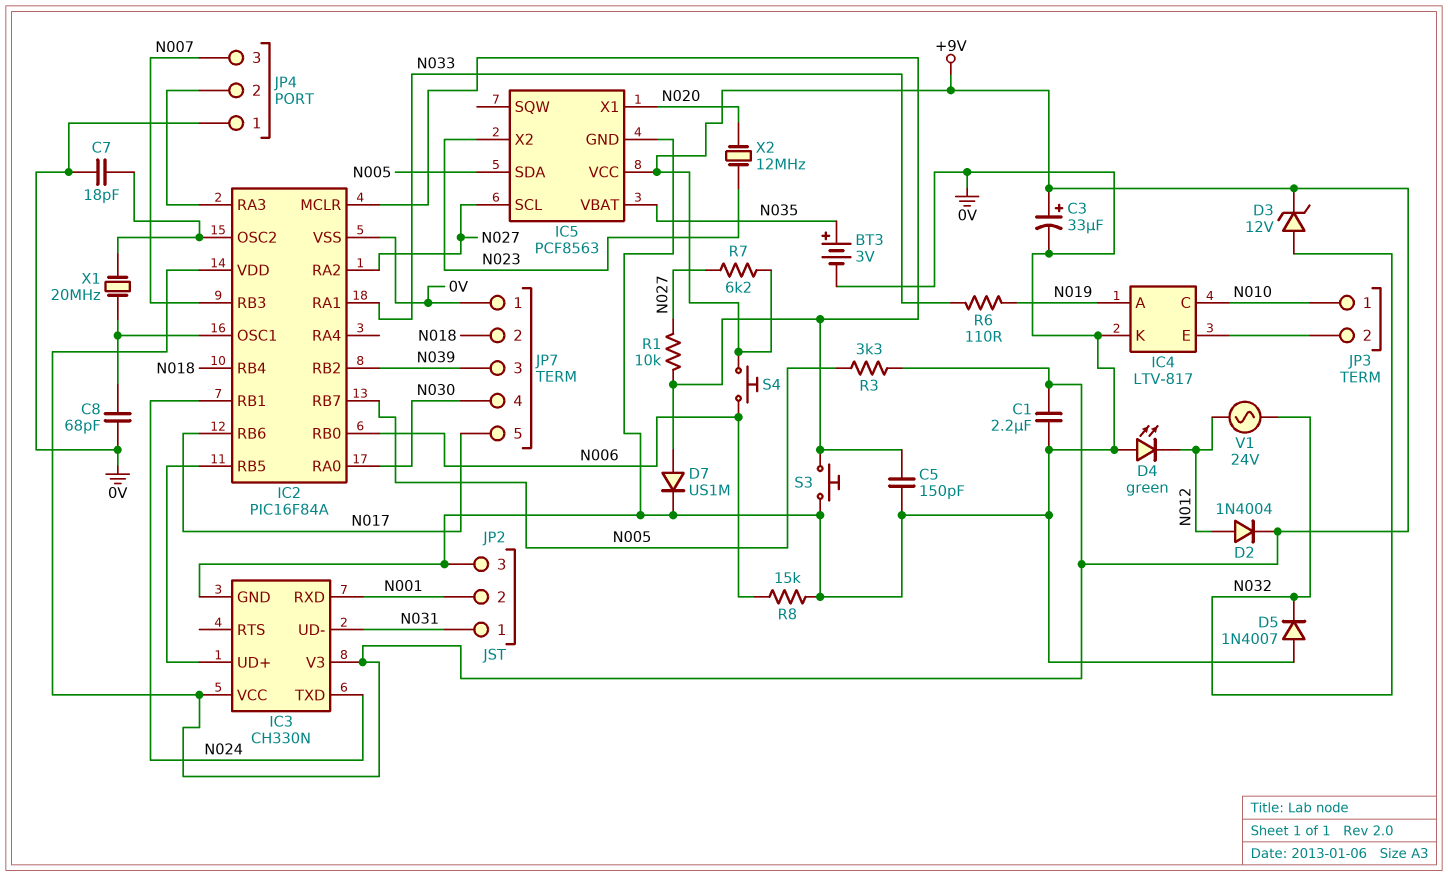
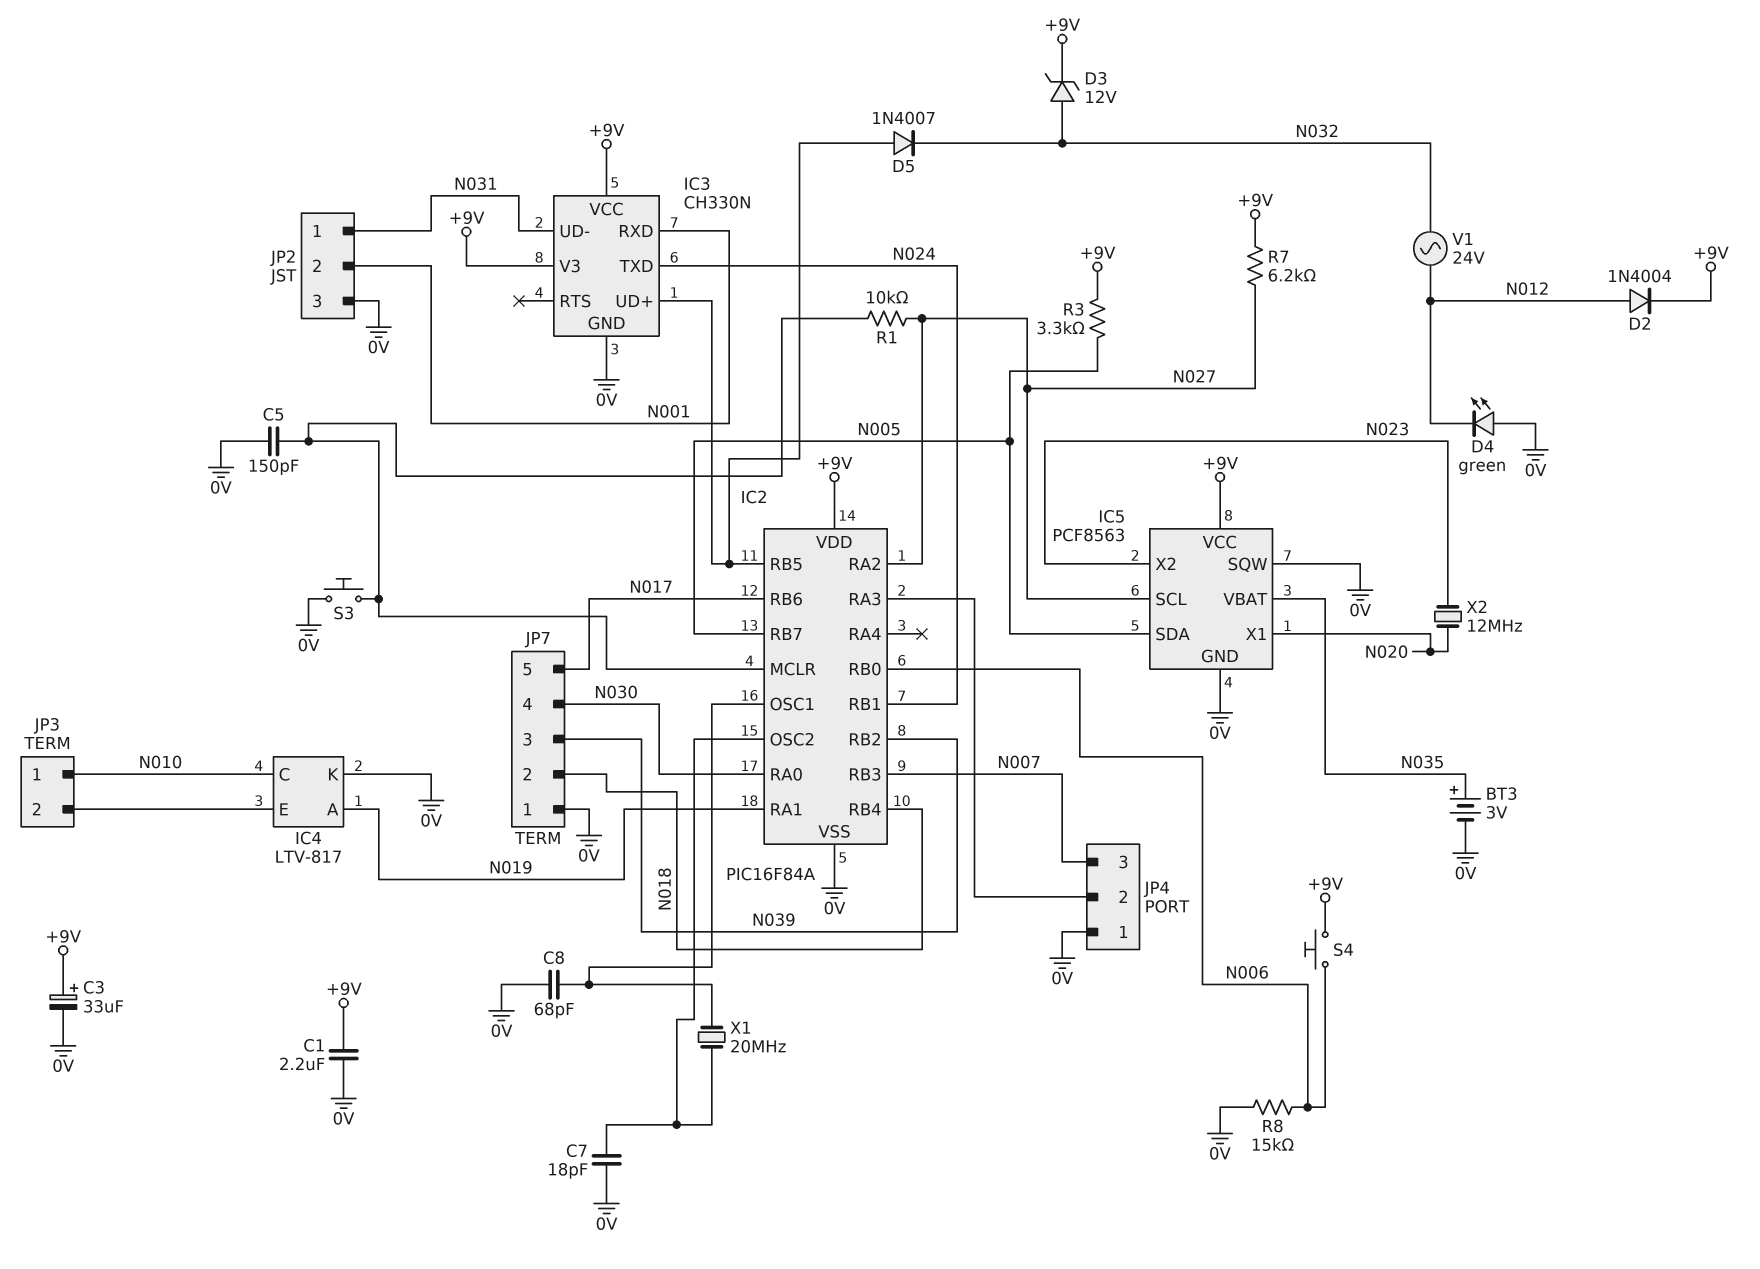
D5: diode 1N4007 (A 0V, K N032) -> diode 1N4007 (A IC2/RB5, K N032)
D7: diode US1M (A IC2/MCLR, K 0V) -> none
IC2 pin RA1: N033 -> N019
IC5 pin SQW: none -> 0V
R6: 110 (N019, N033) -> none

